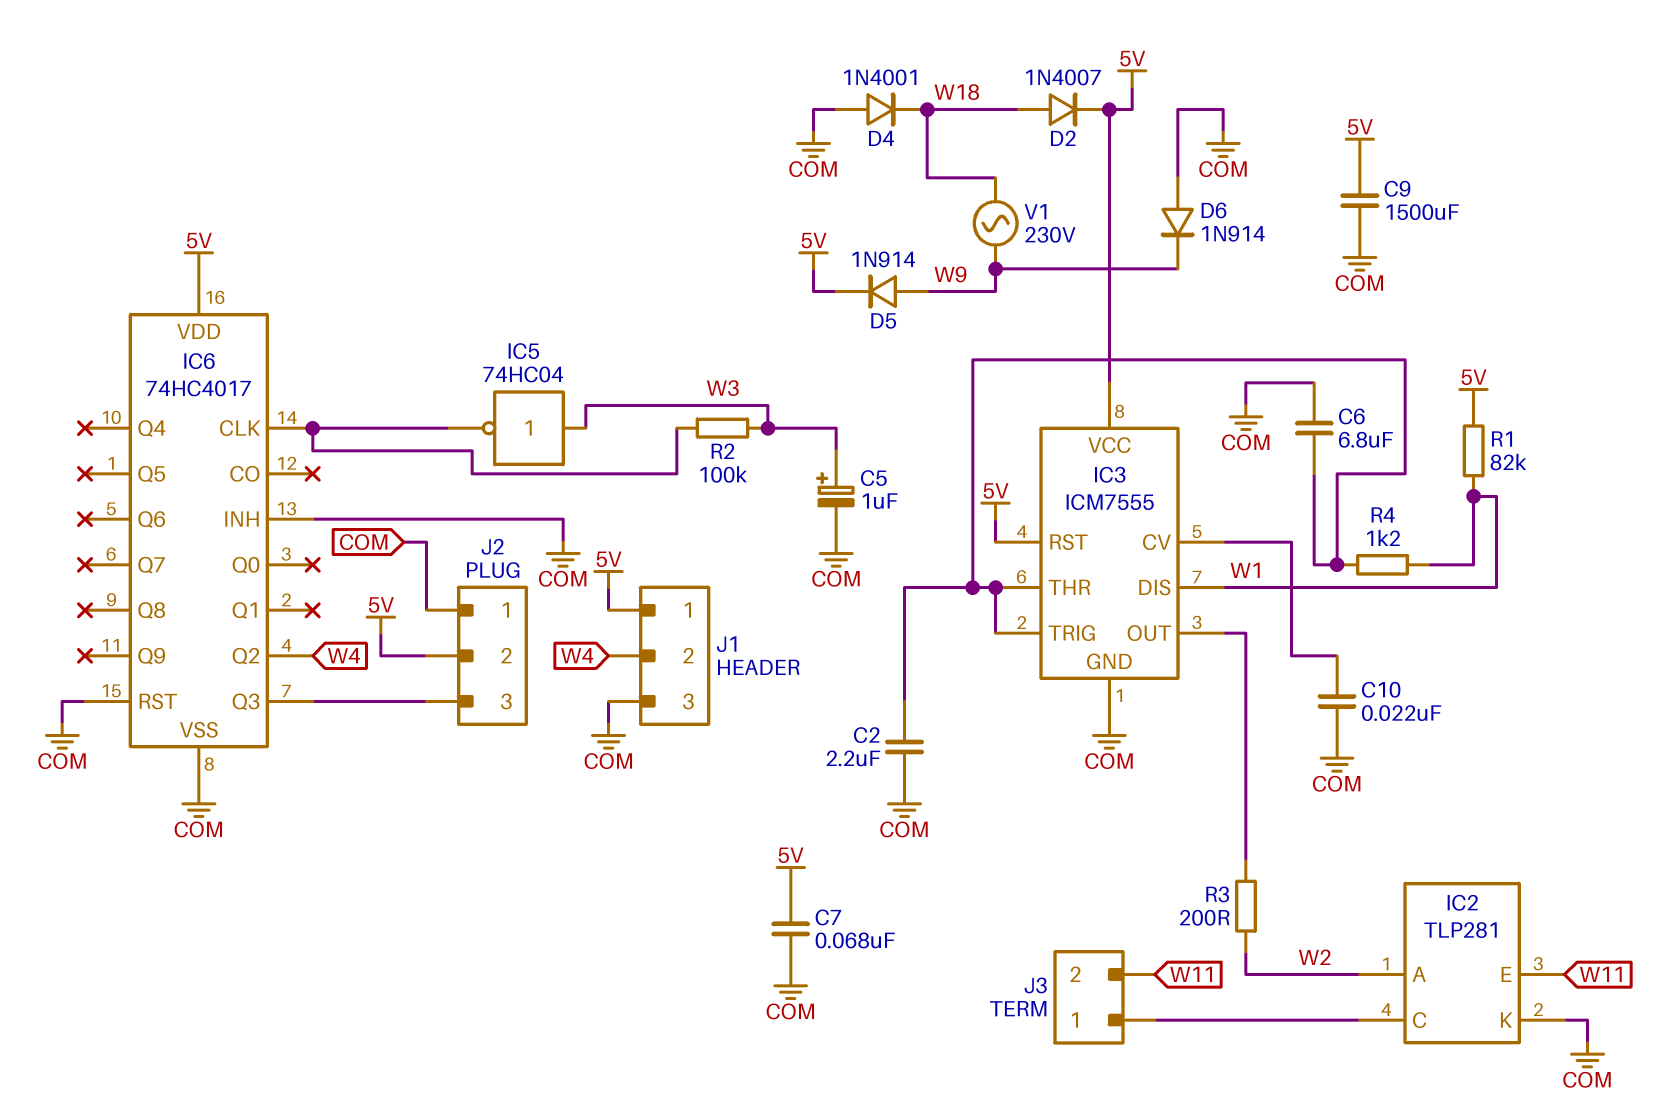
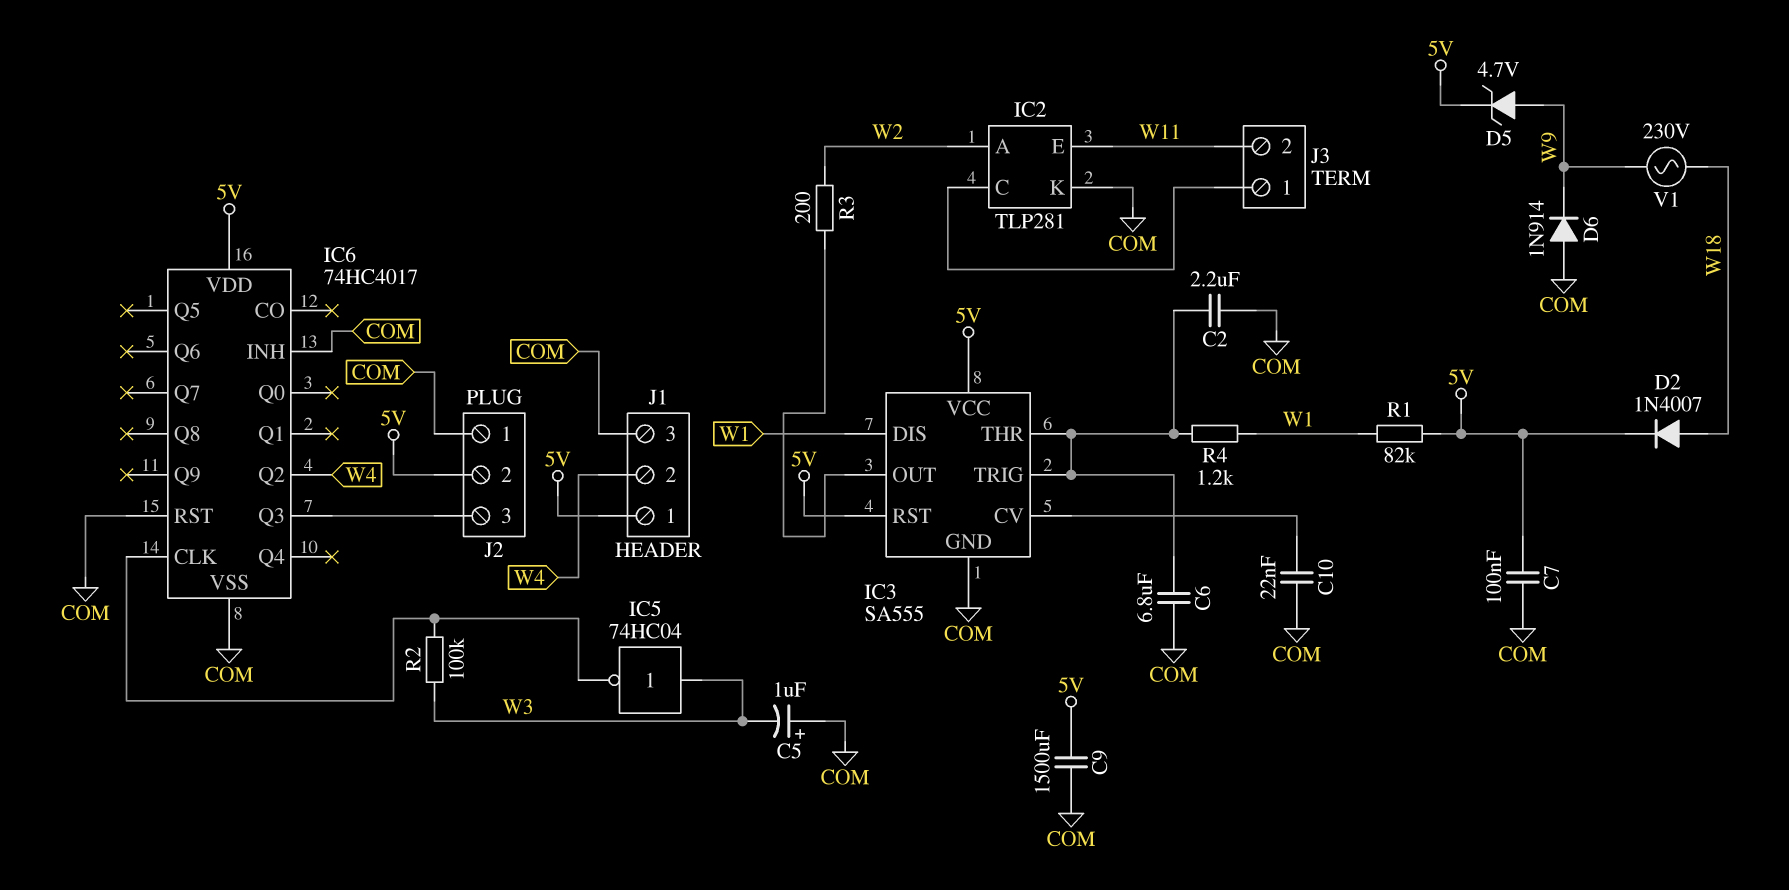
C5: 1uF (plus W3, minus COM) -> 1uF (plus COM, minus W3)
C7: 68nF (5V, COM) -> 100nF (5V, COM)
D4: diode 1N4001 (A COM, K W18) -> none
D5: diode 1N914 (A W9, K 5V) -> zener 4.7V (A W9, K 5V)
IC3: ICM7555 -> SA555

